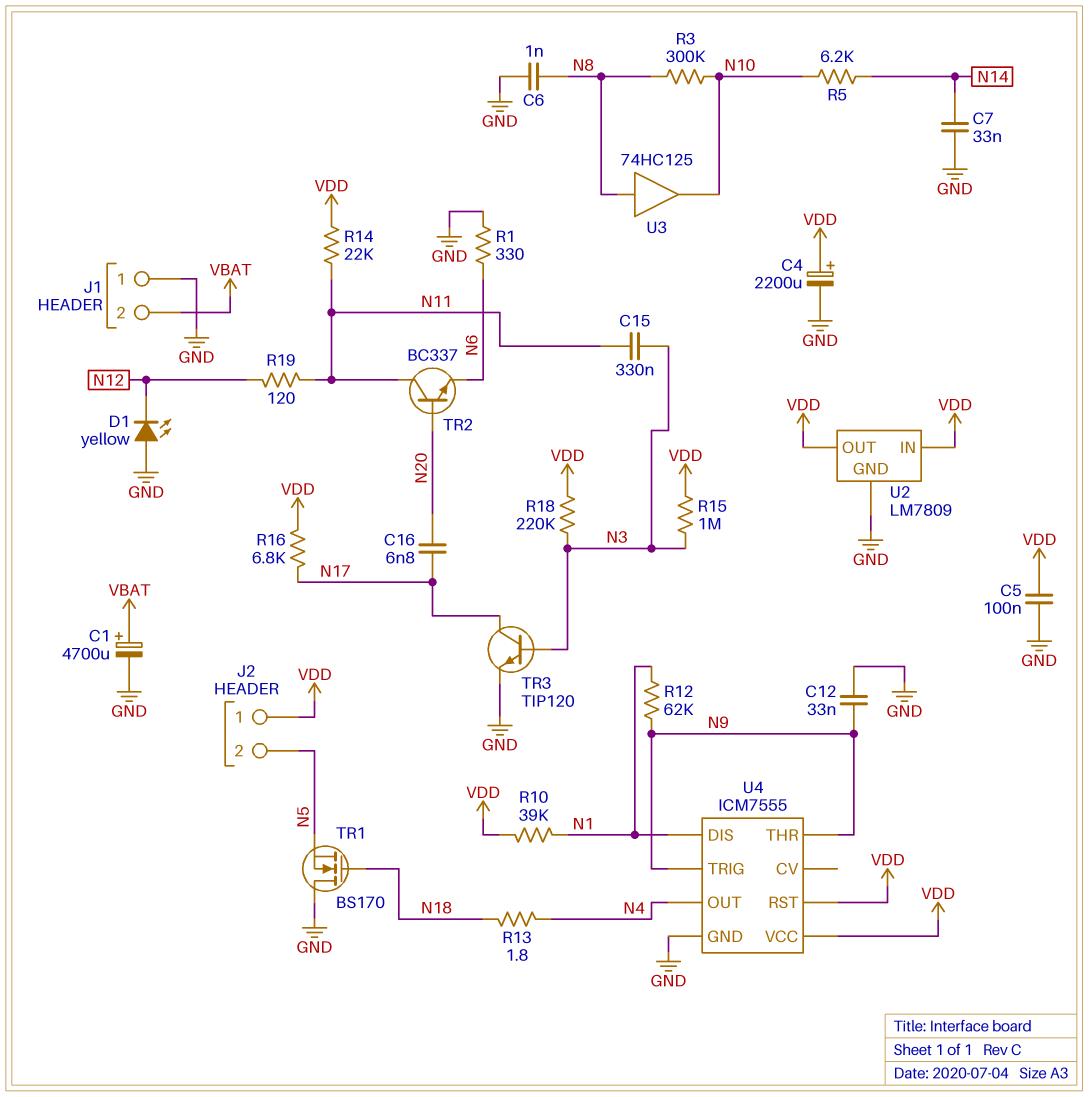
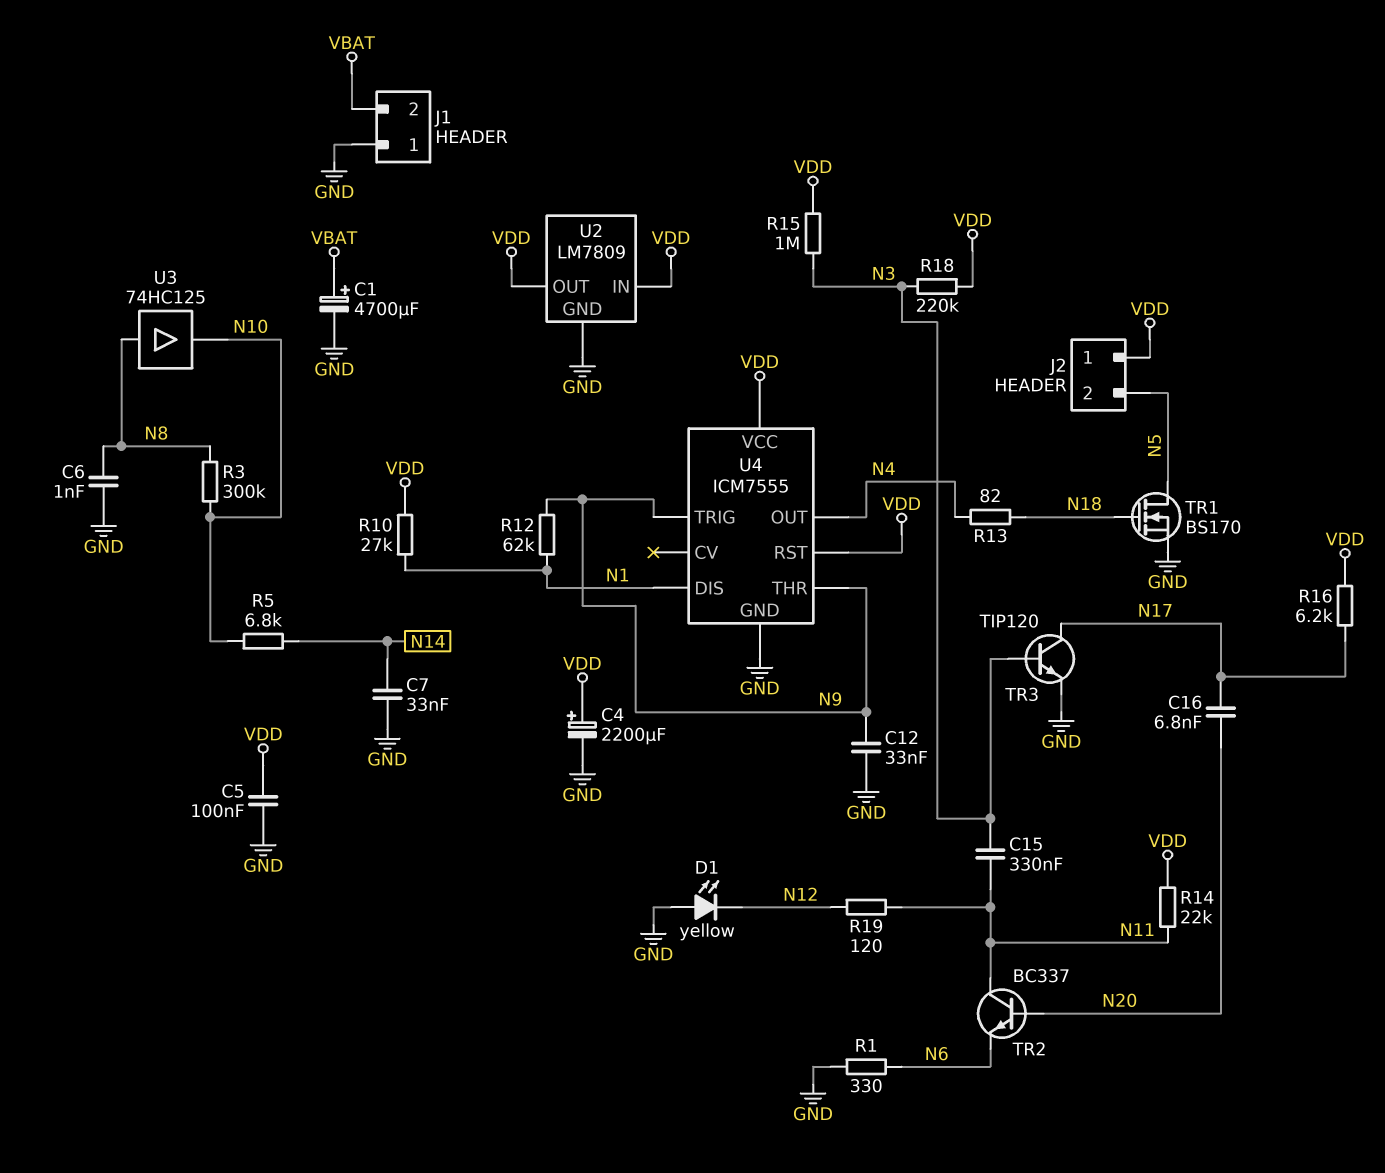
R5: 6.2k (N10, N14) -> 6.8k (N10, N14)
R10: 39k (N1, VDD) -> 27k (N1, VDD)
R13: 1.8 (N4, N18) -> 82 (N4, N18)
R16: 6.8k (N17, VDD) -> 6.2k (N17, VDD)
TR1: NMOS BS170 (G N18, D GND, S N5) -> NMOS BS170 (G N18, D N5, S GND)

